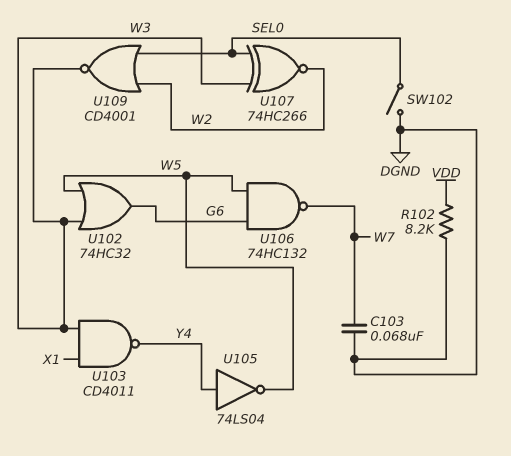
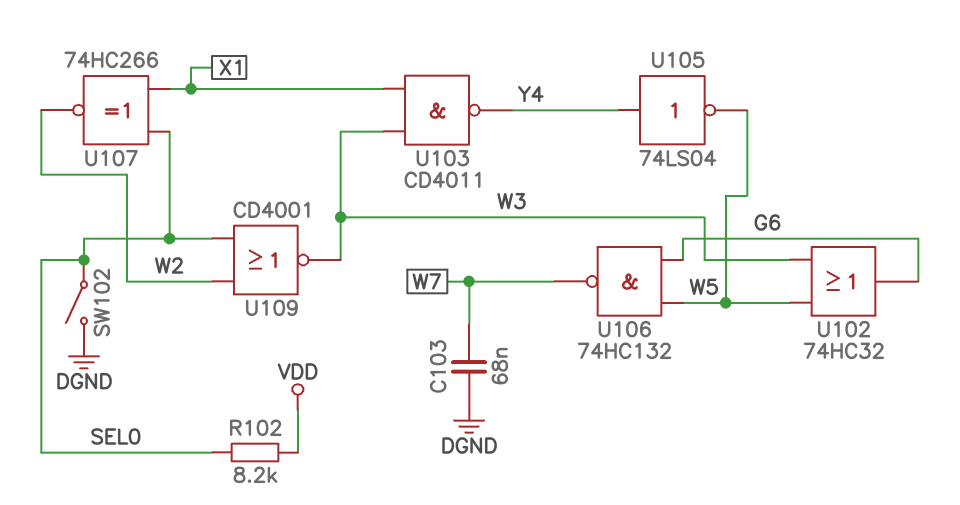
R102: 8.2k (DGND, VDD) -> 8.2k (SEL0, VDD)
U107: XNOR 74HC266 (in SEL0, in W3, out W2) -> XNOR 74HC266 (in SEL0, in X1, out W2)

